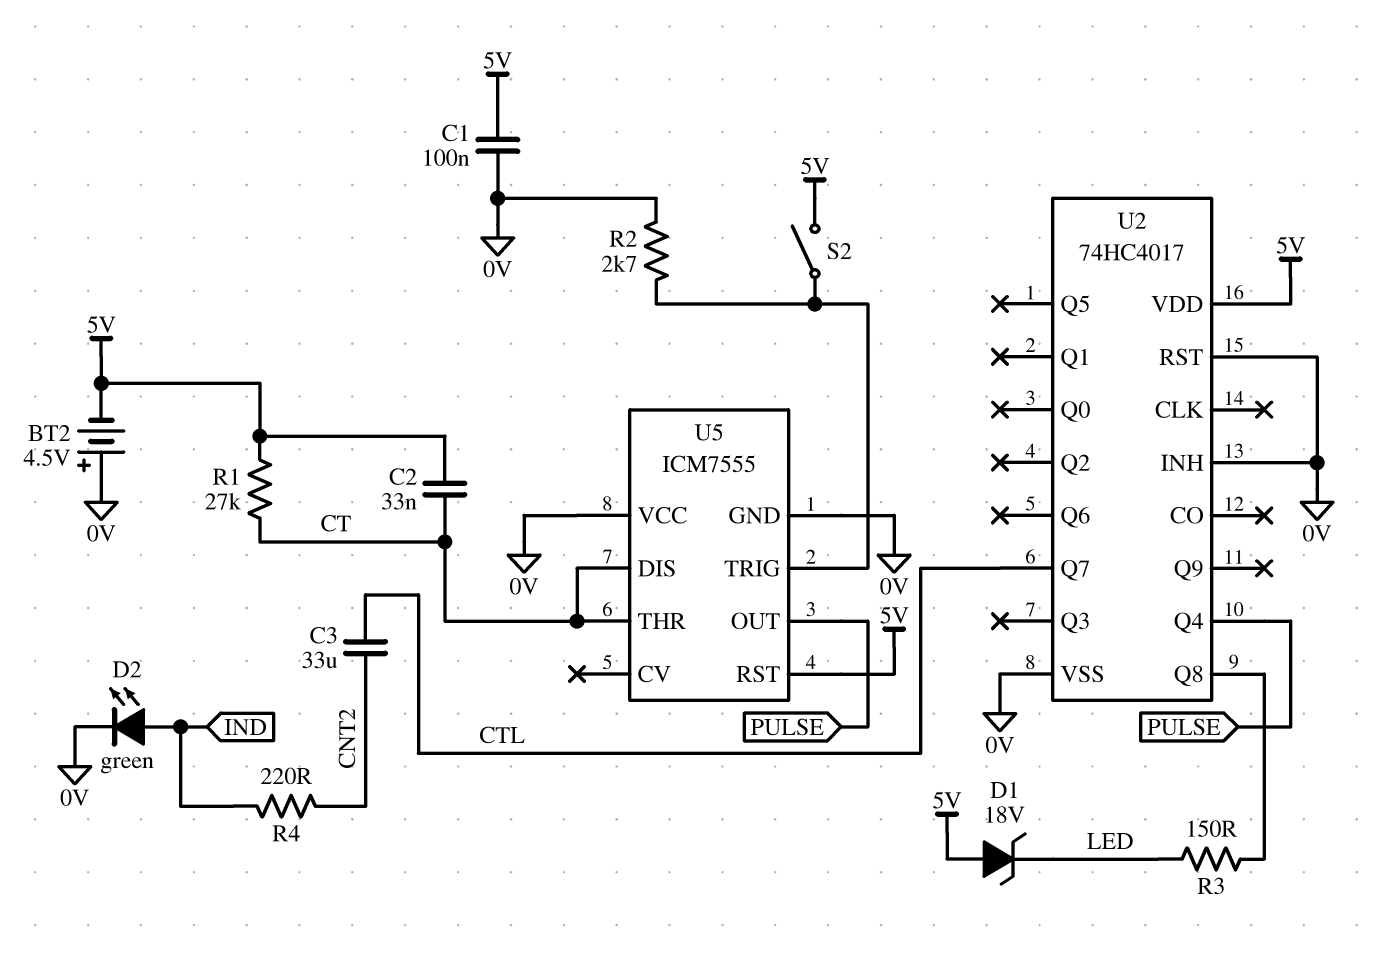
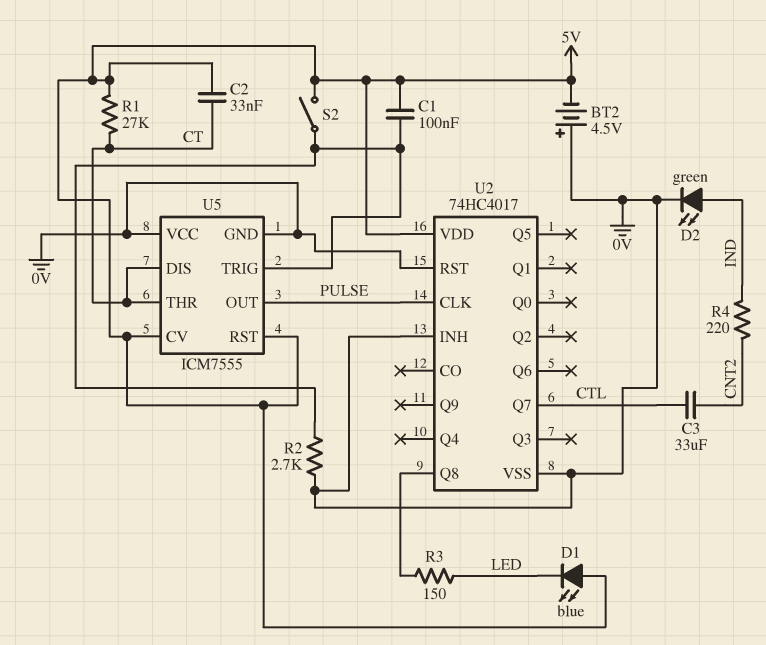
C1: 100nF (0V, 5V) -> 100nF (5V, U5/TRIG)
D1: zener 18V (A 5V, K LED) -> LED blue (A 5V, K LED)
U2 pin CLK: none -> PULSE
U2 pin Q4: PULSE -> none
U5 pin CV: none -> 5V

